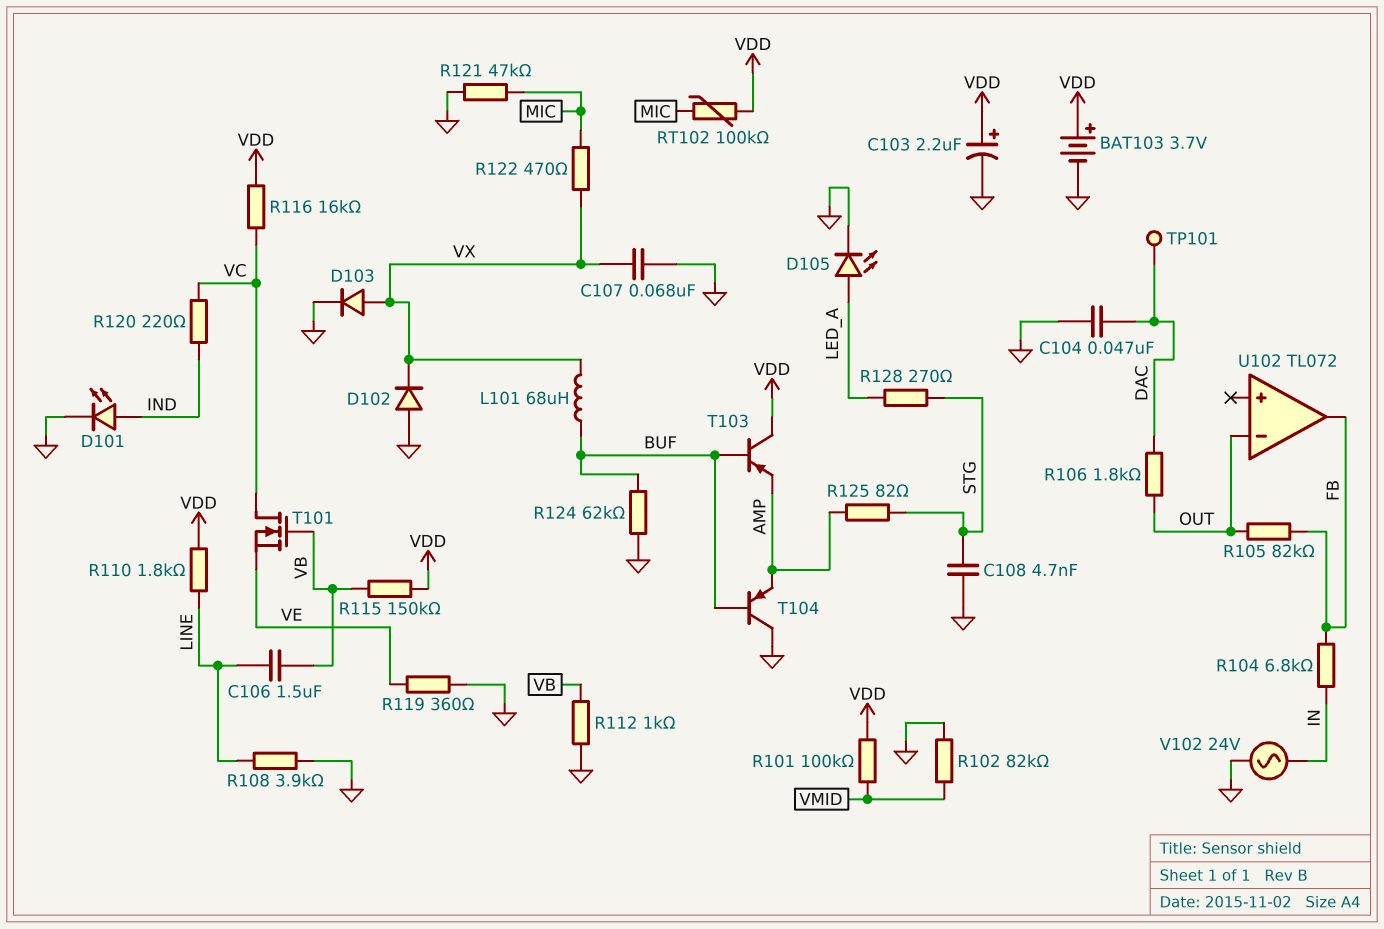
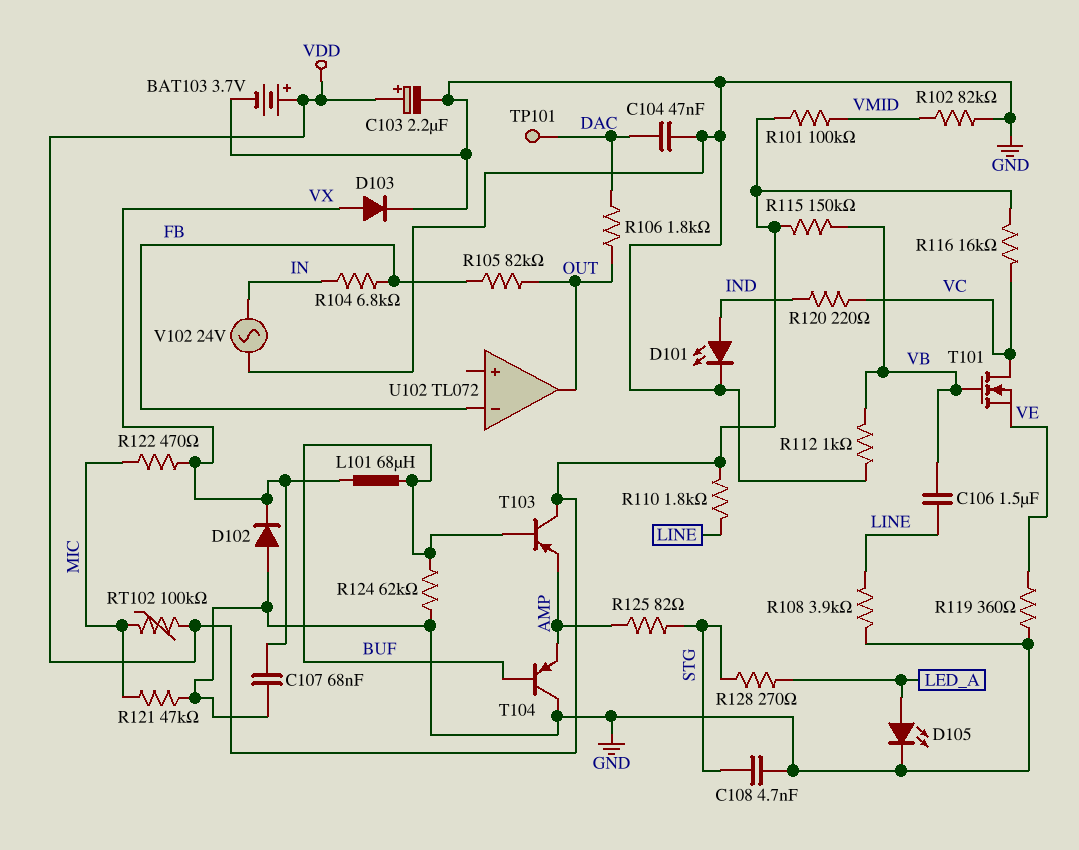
U102 pin in-: OUT -> FB
U102 pin out: FB -> OUT

